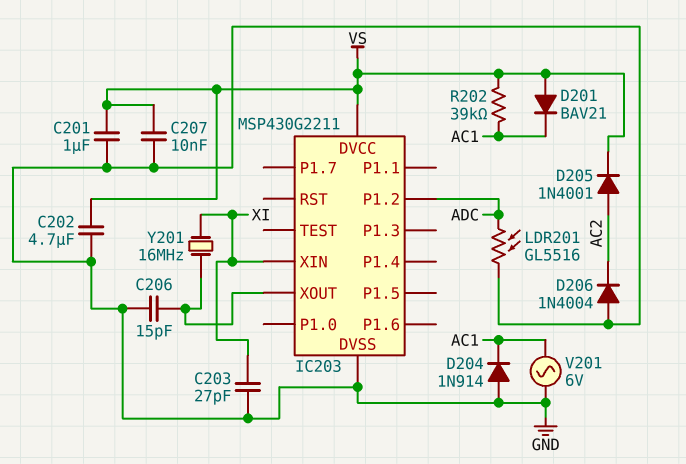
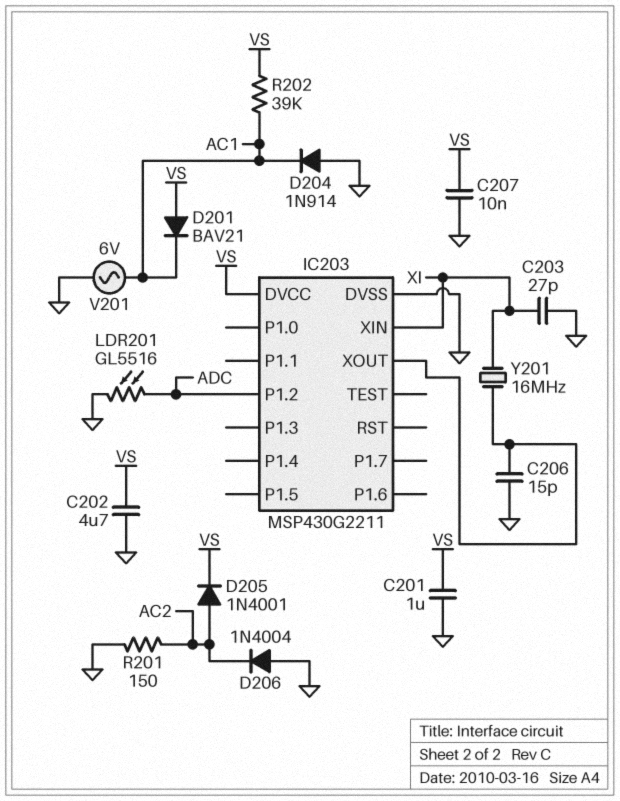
R201: none -> 150 (AC2, GND)

